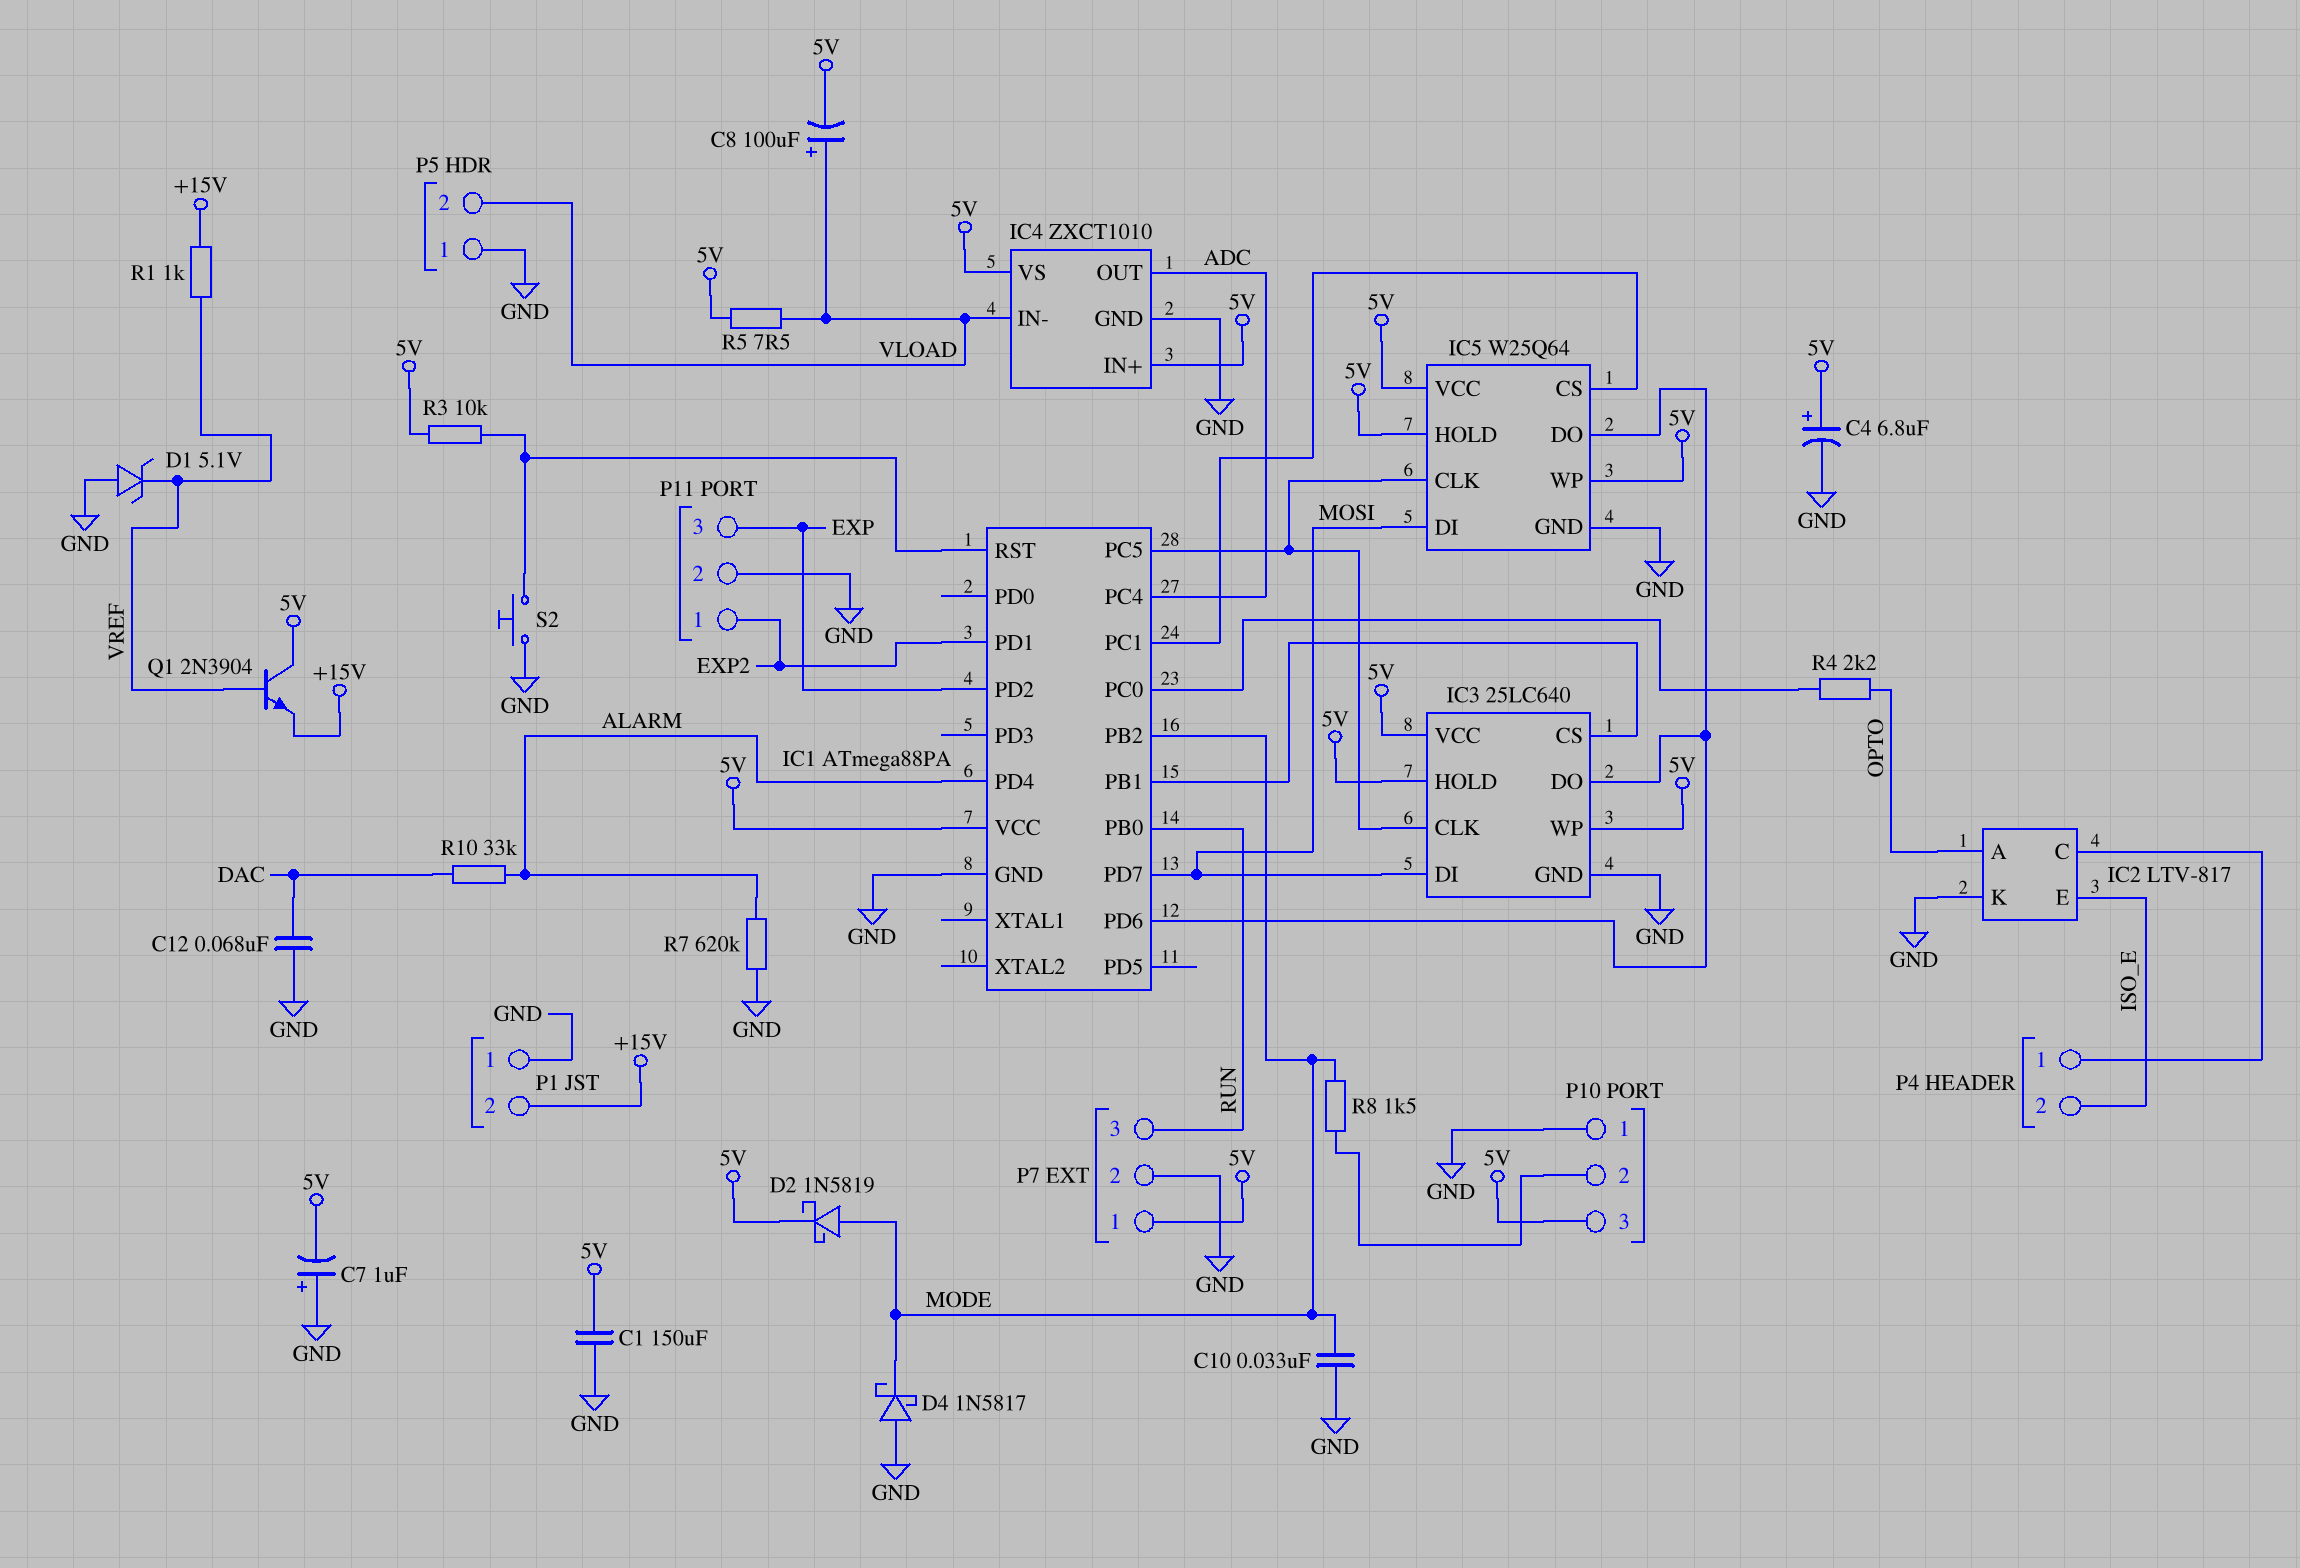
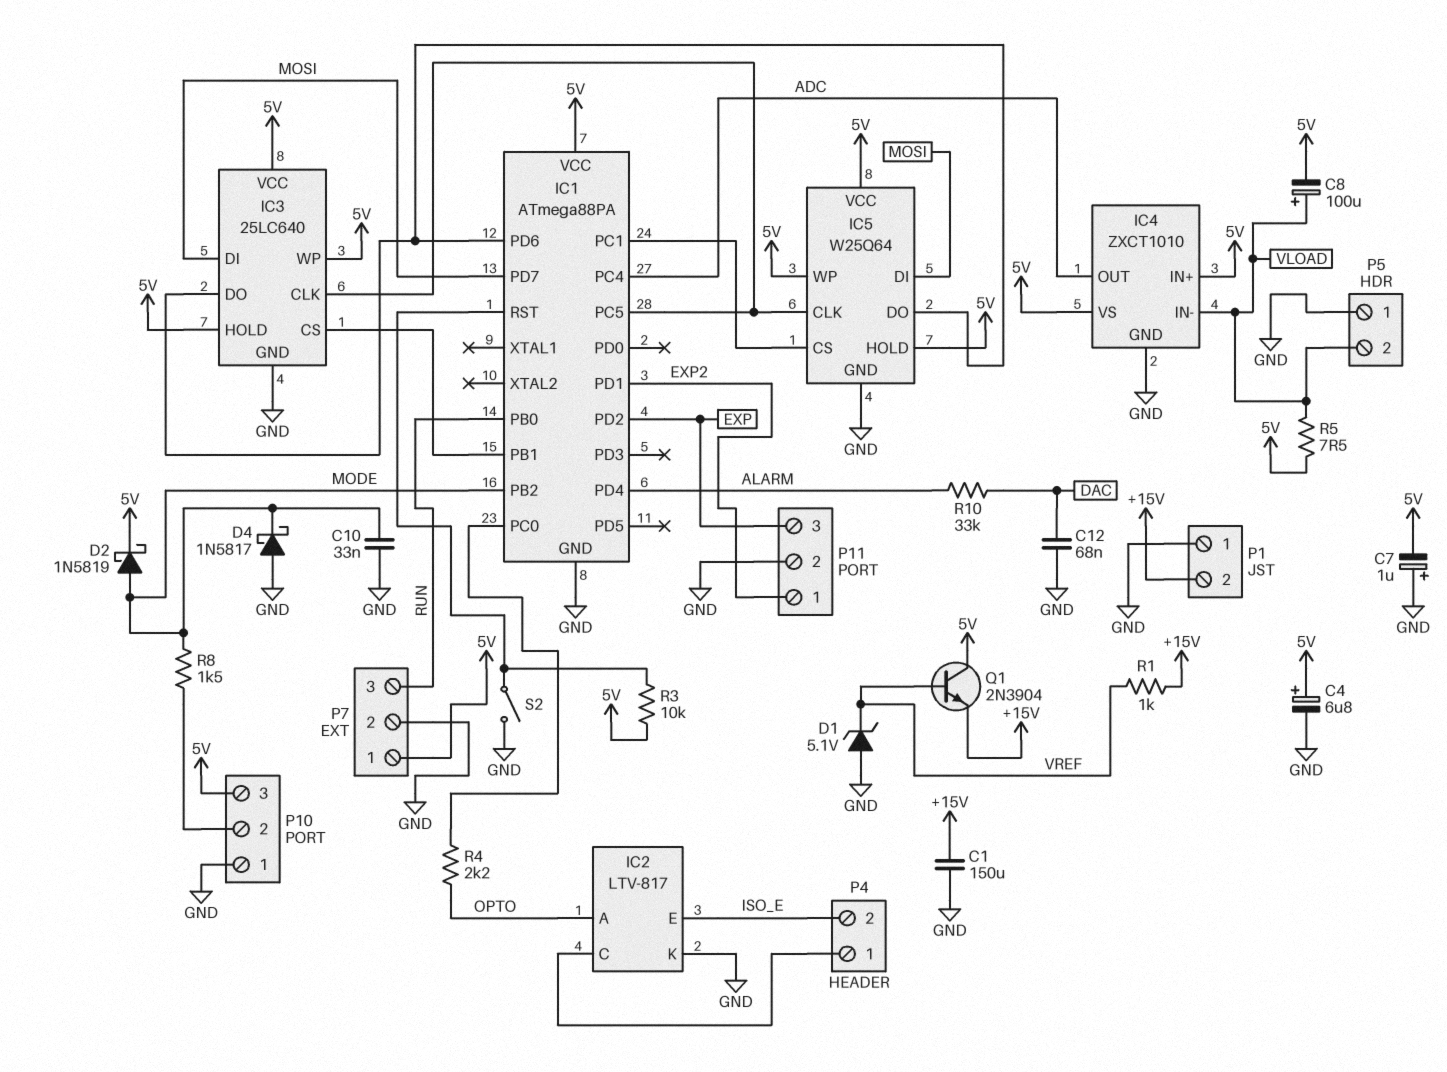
C1: 150uF (5V, GND) -> 150uF (+15V, GND)
R7: 620k (ALARM, GND) -> none
S2: button (GND, IC1/RST) -> switch (GND, IC1/RST)

